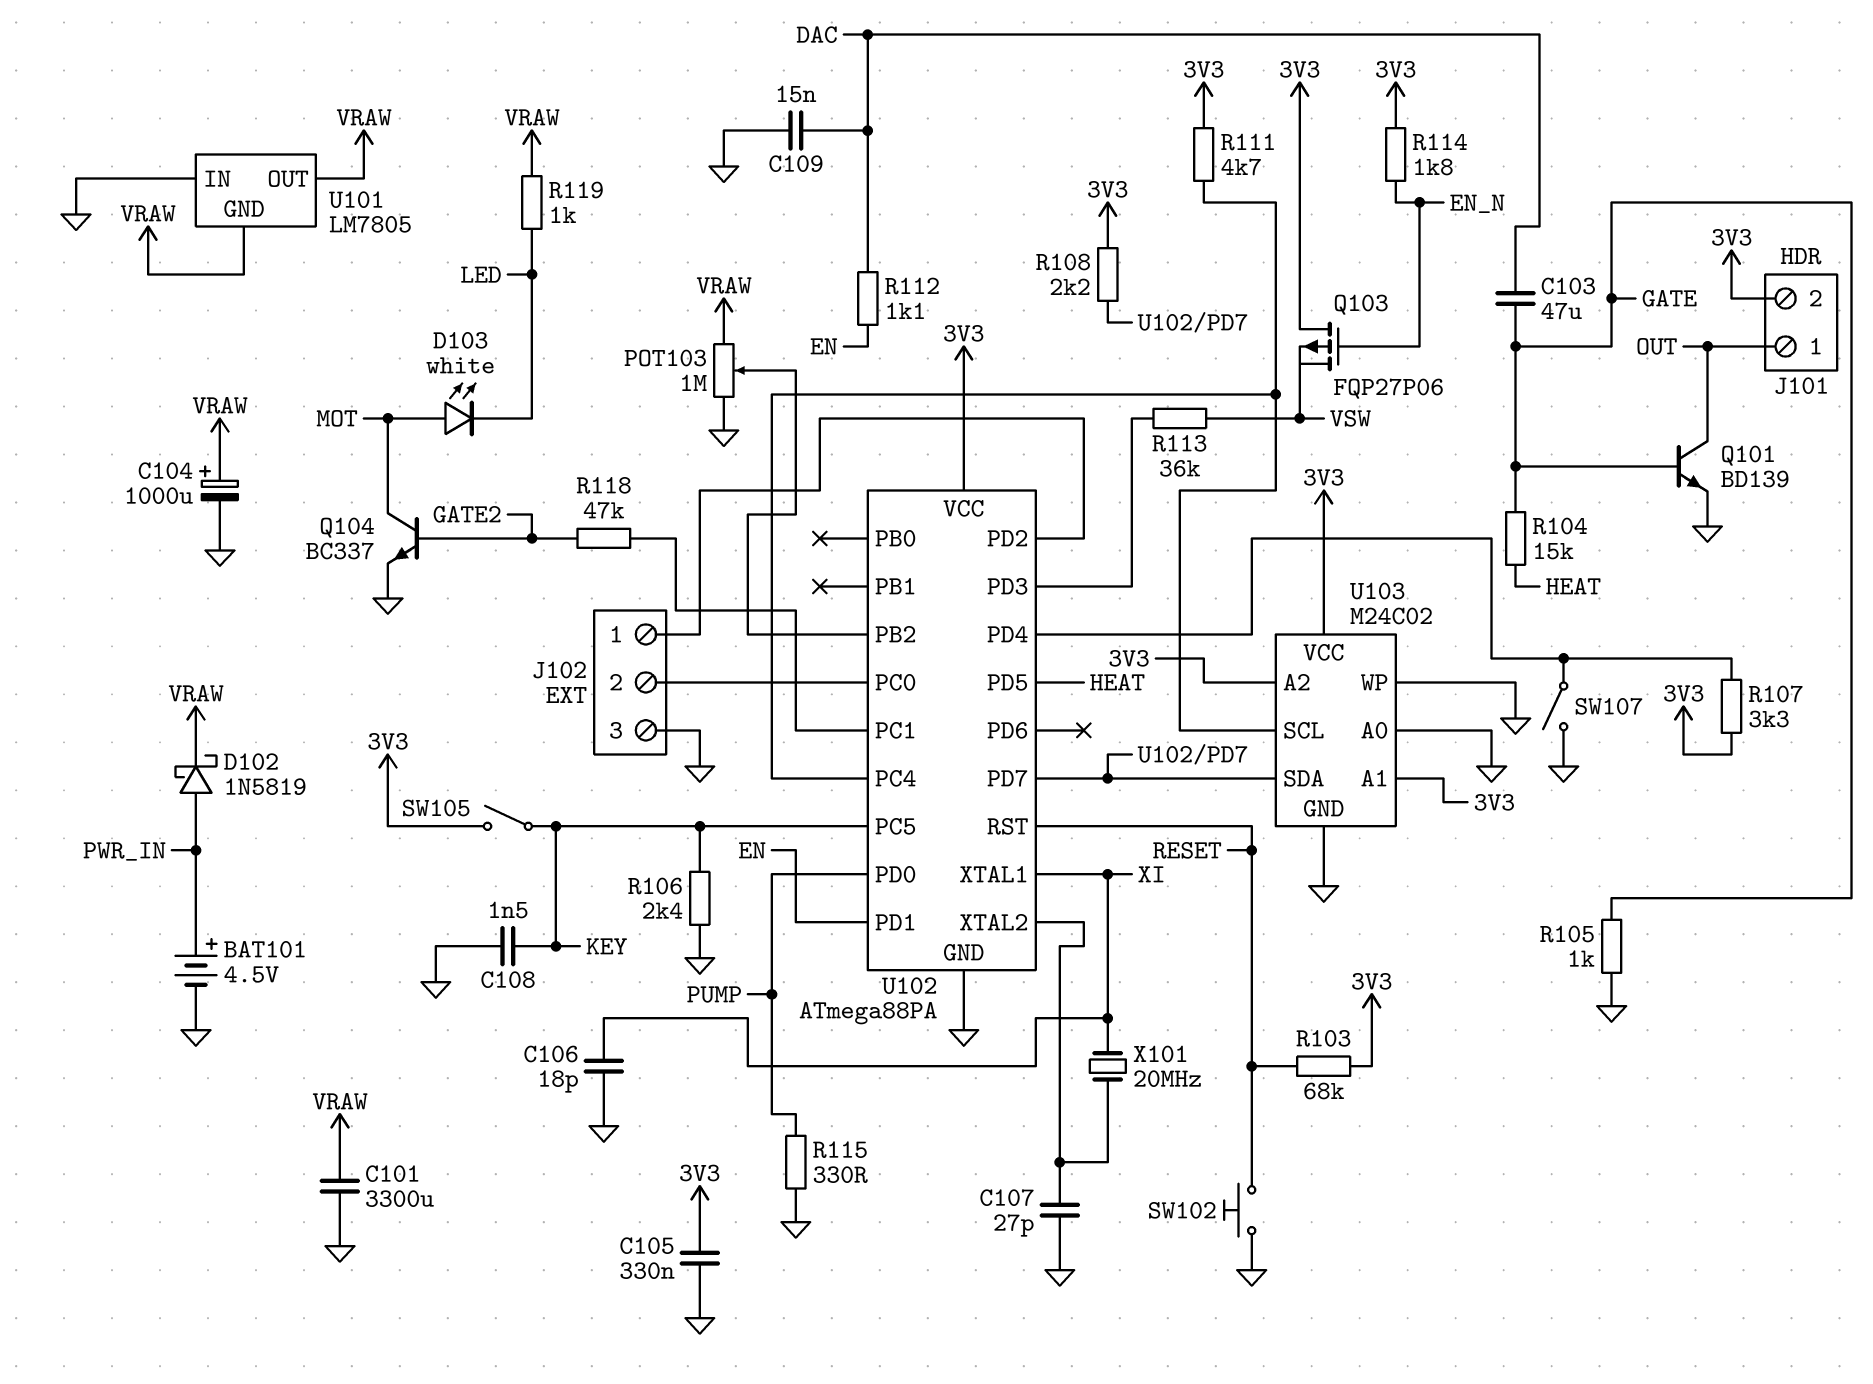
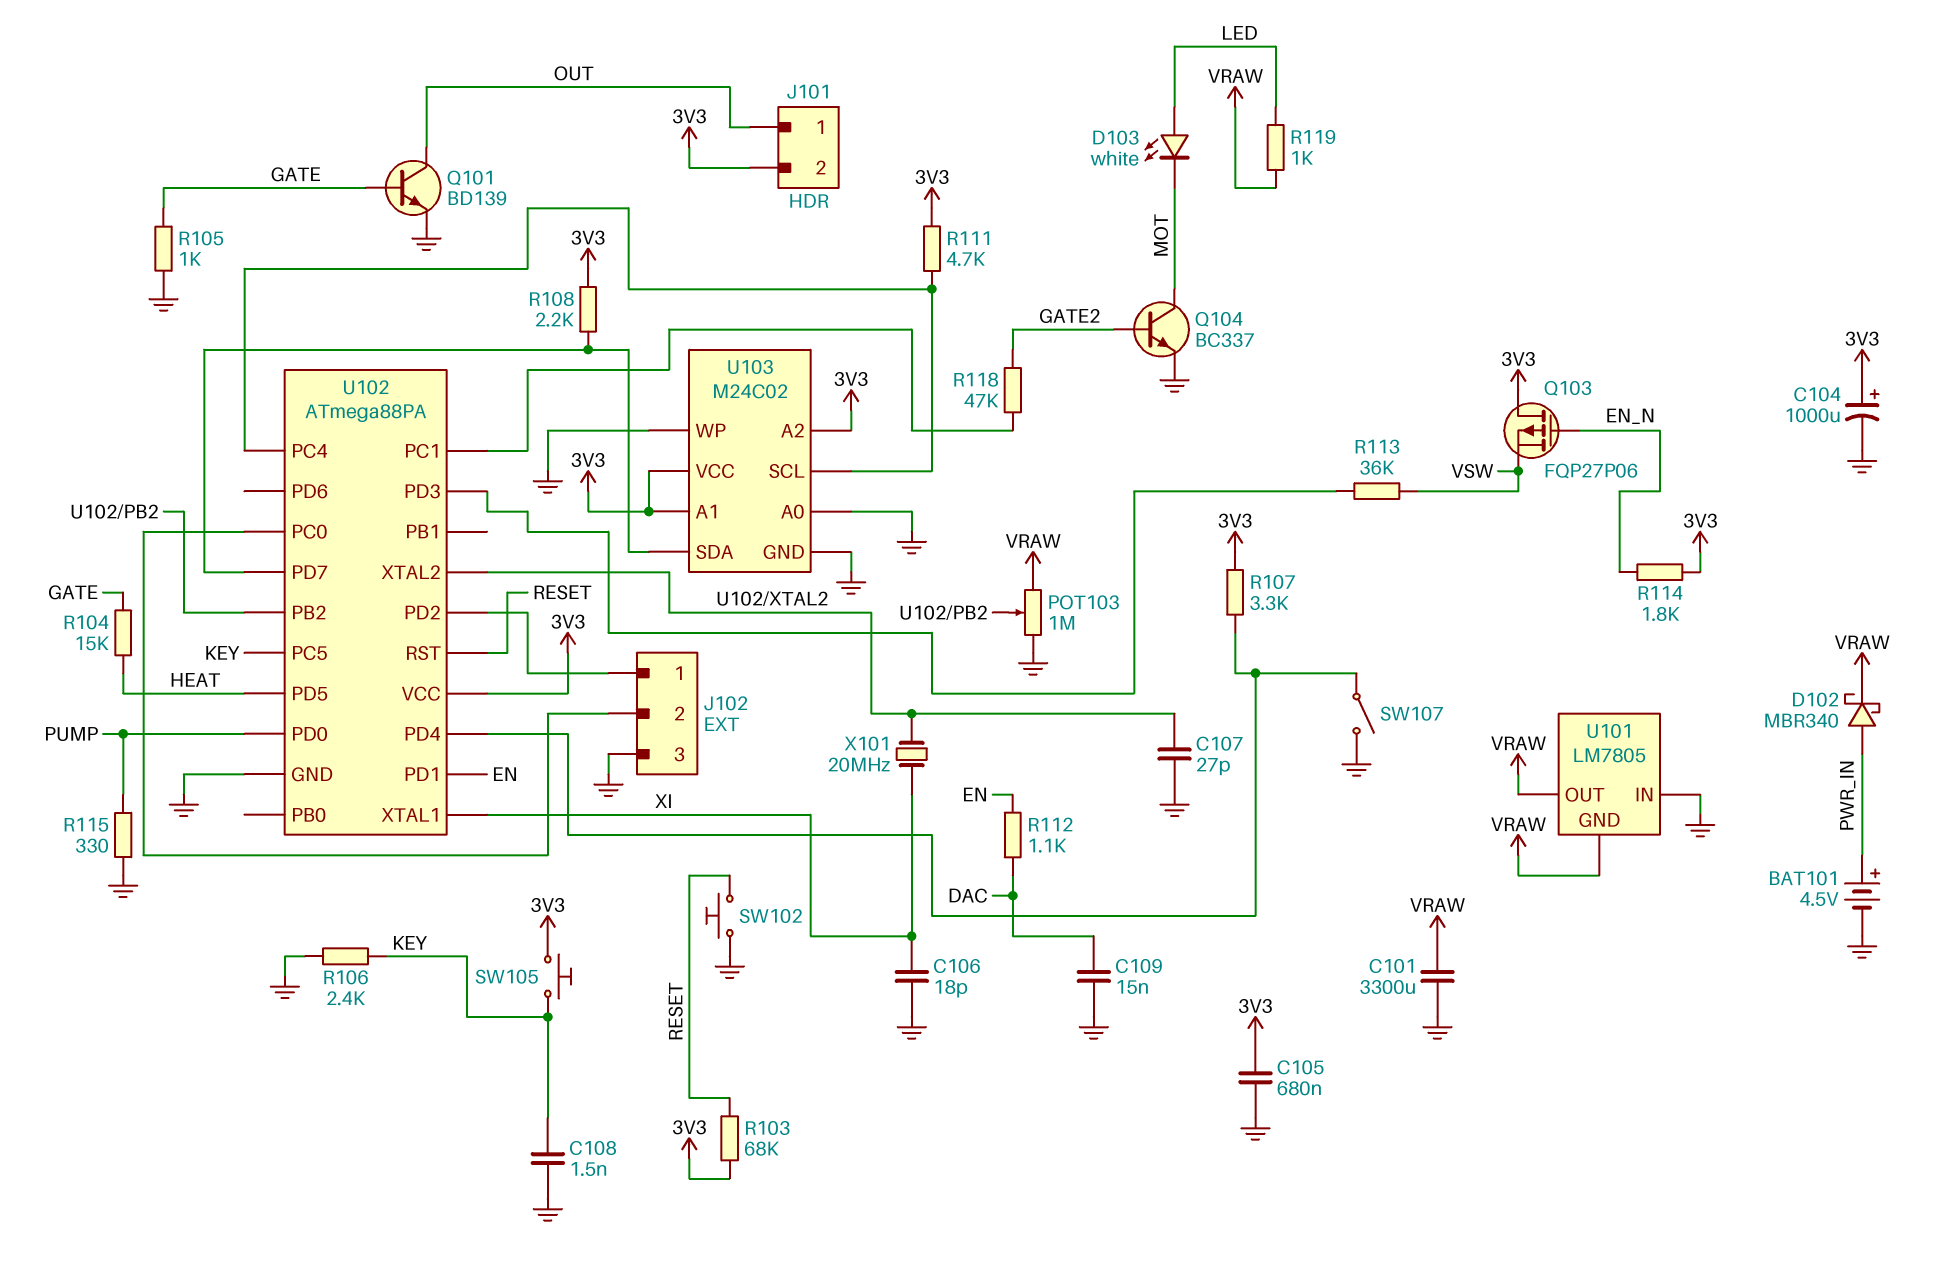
C103: 47uF (DAC, GATE) -> none
C104: 1000uF (plus VRAW, minus GND) -> 1000uF (plus 3V3, minus GND)
C105: 330nF (3V3, GND) -> 680nF (3V3, GND)
D102: schottky 1N5819 (A PWR_IN, K VRAW) -> schottky MBR340 (A PWR_IN, K VRAW)
D103: LED white (A MOT, K LED) -> LED white (A LED, K MOT)
SW105: switch (3V3, KEY) -> button (3V3, KEY)

